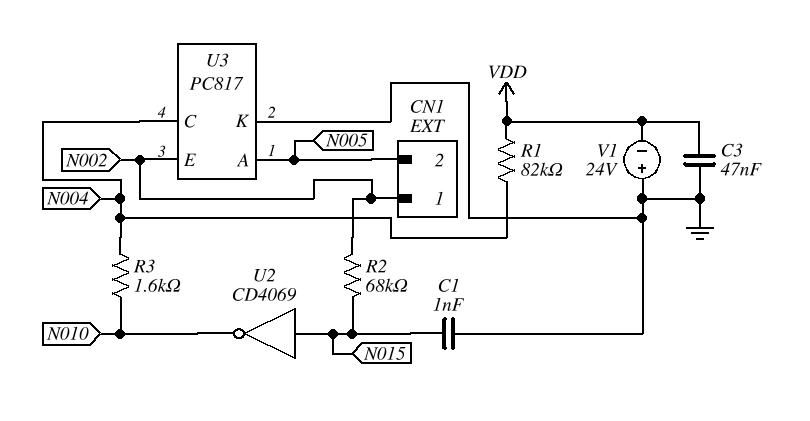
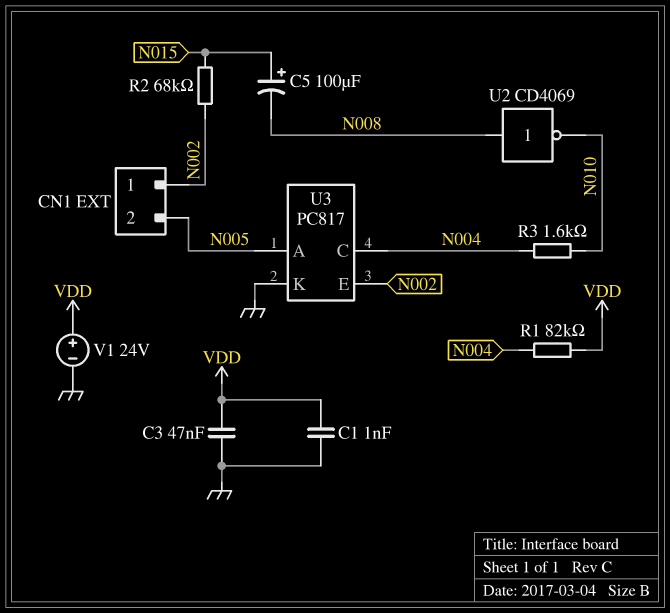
C1: 1nF (GND, N015) -> 1nF (GND, VDD)
C5: none -> 100uF (plus N015, minus N008)
U2: NOT CD4069 (in N015, out N010) -> NOT CD4069 (in N008, out N010)
V1: 24V (plus GND, minus VDD) -> 24V (plus VDD, minus GND)

